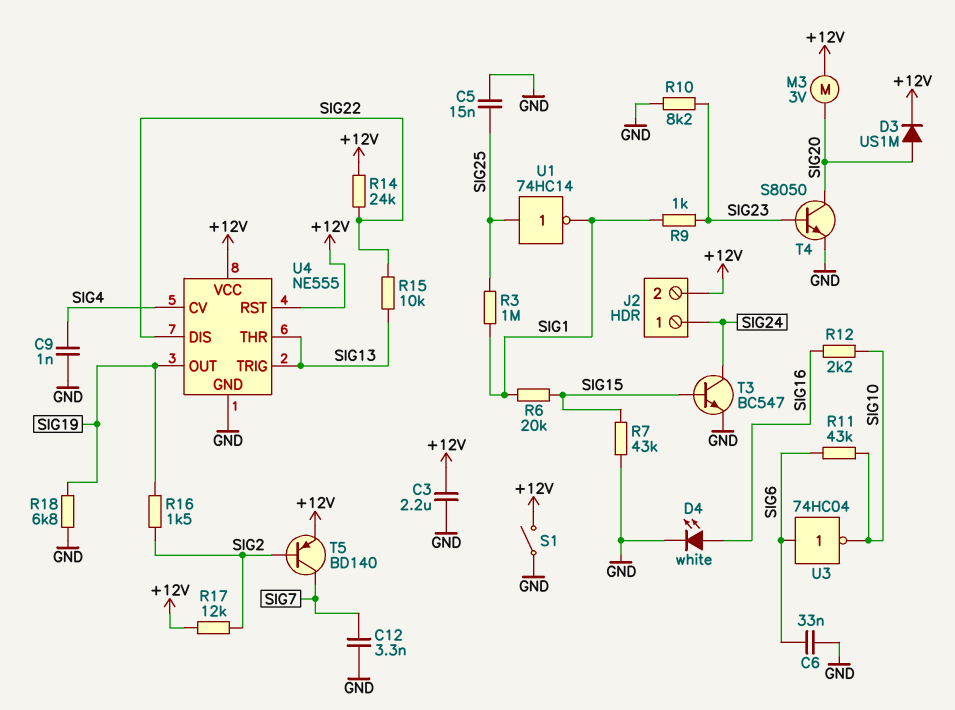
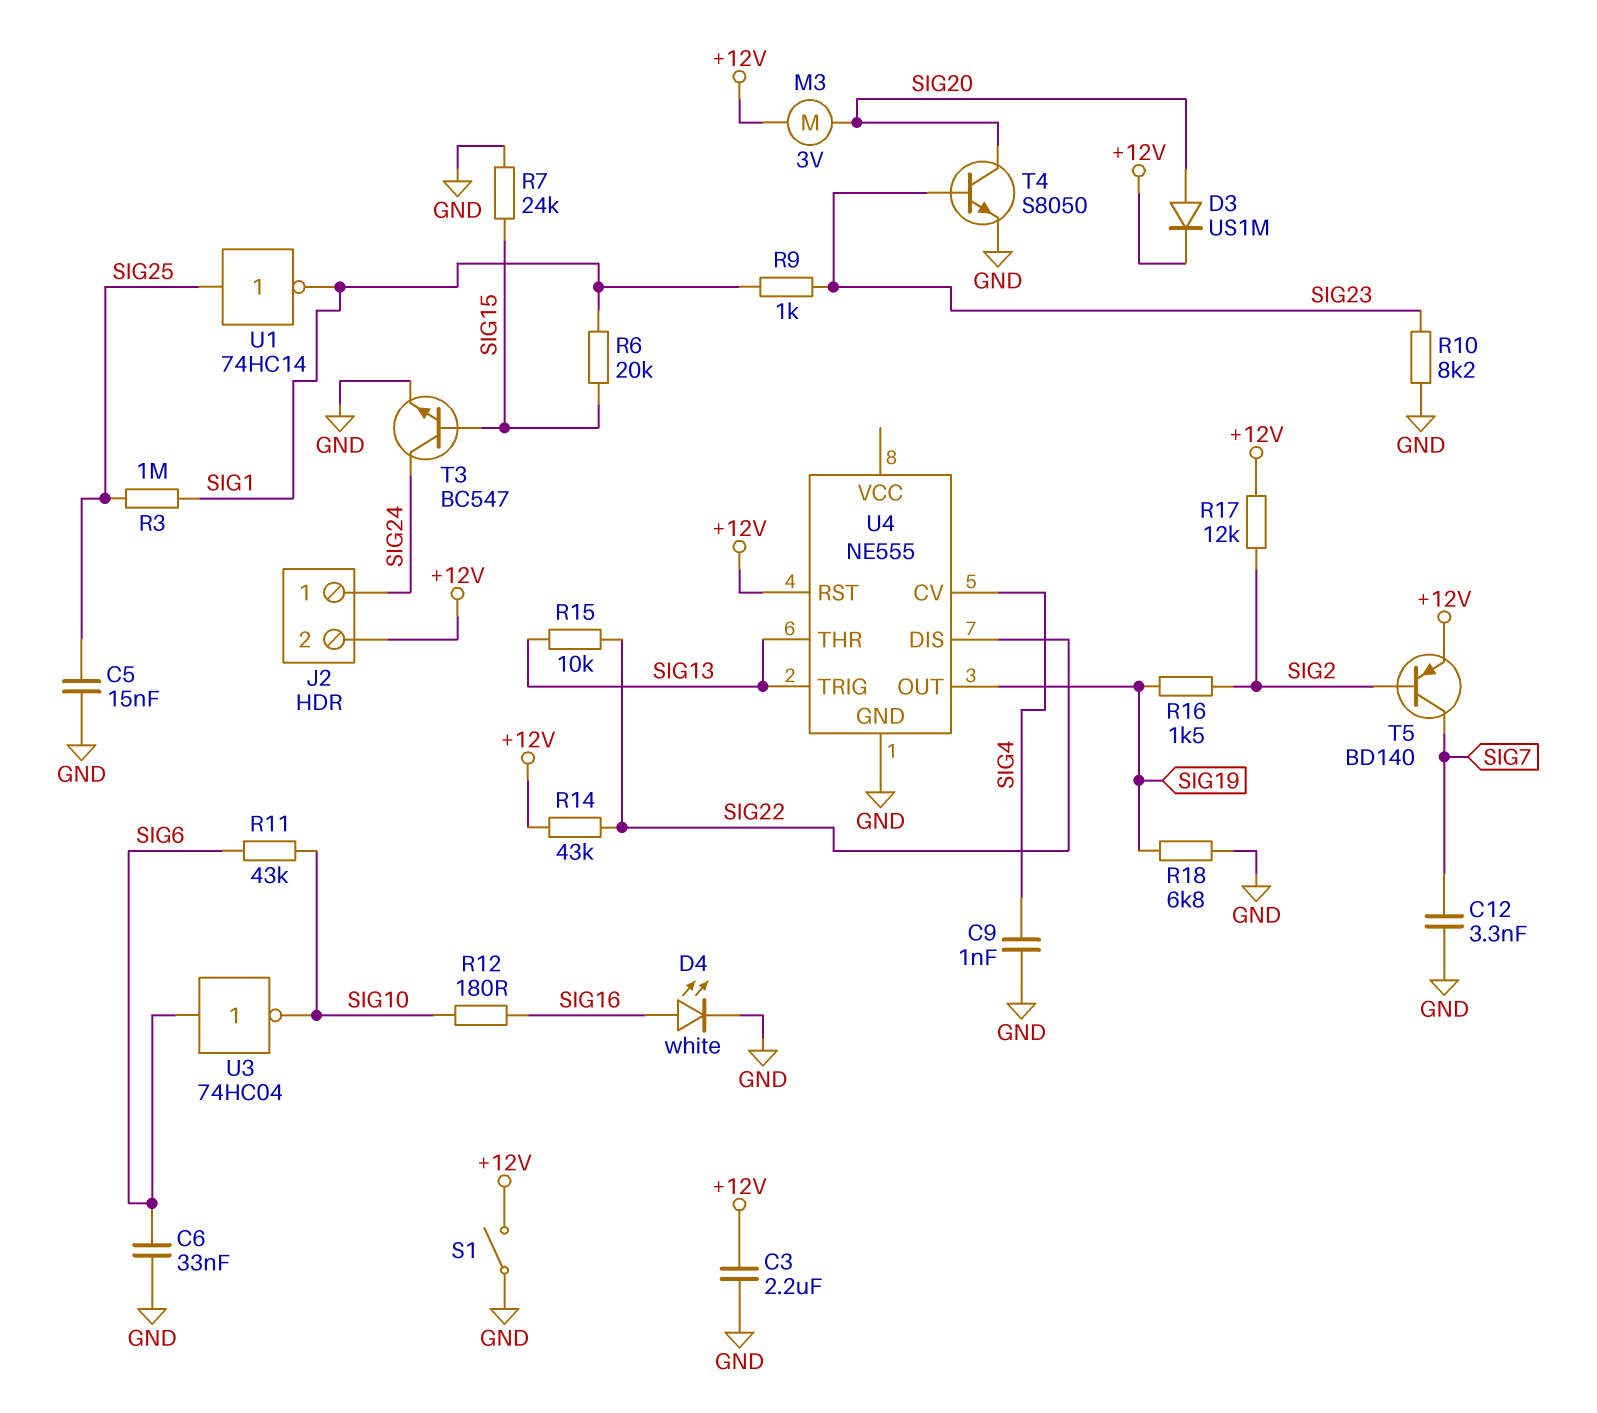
R7: 43k (GND, SIG15) -> 24k (GND, SIG15)
R12: 2.2k (SIG10, SIG16) -> 180 (SIG10, SIG16)
R14: 24k (+12V, SIG22) -> 43k (+12V, SIG22)
U4 pin VCC: +12V -> none

